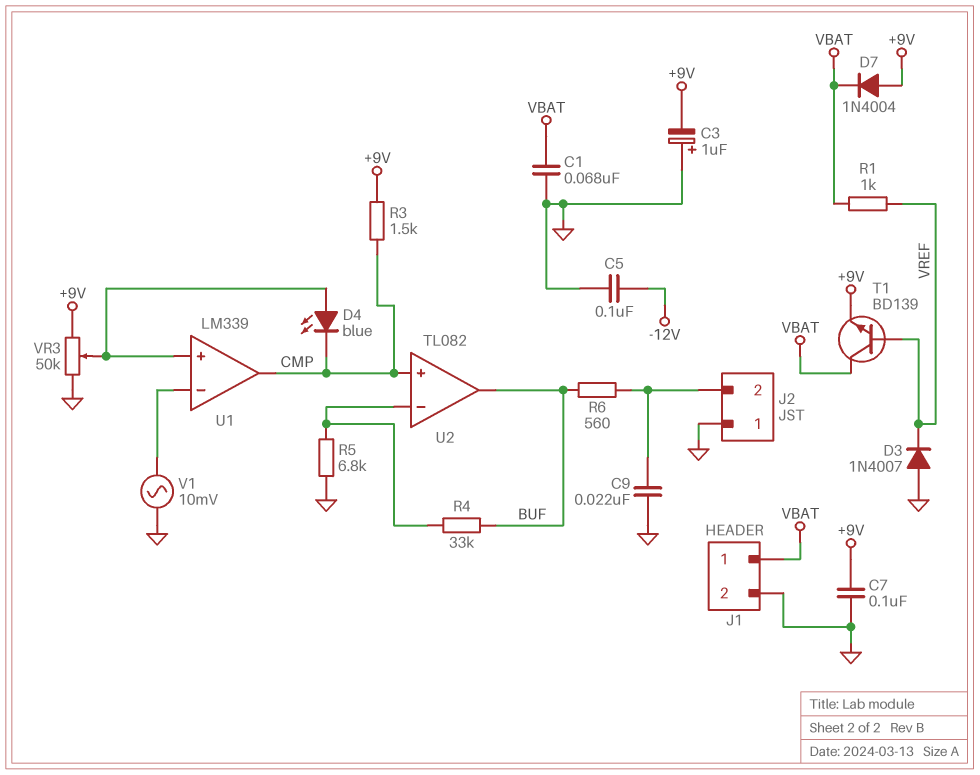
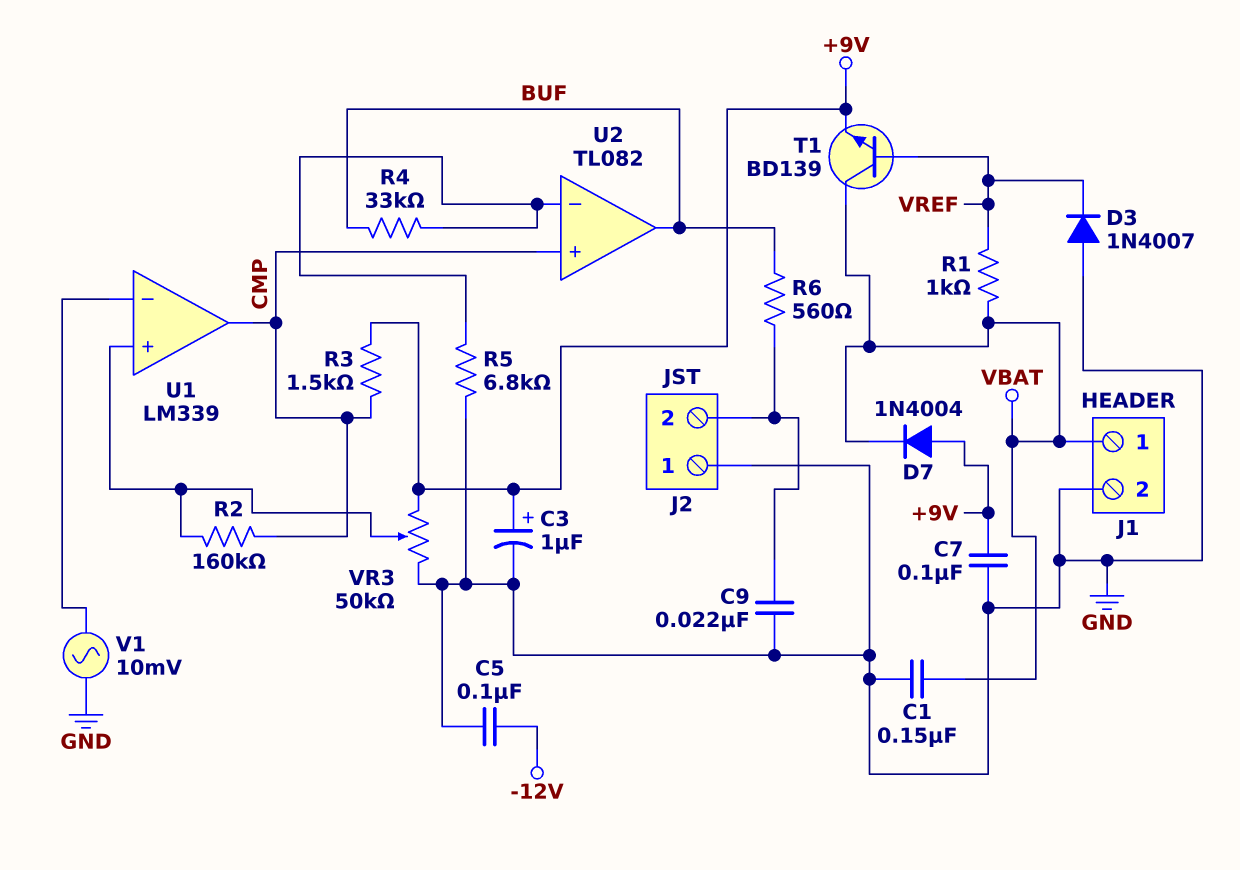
C1: 68nF (GND, VBAT) -> 150nF (GND, VBAT)
C3: 1uF (plus GND, minus +9V) -> 1uF (plus +9V, minus GND)
D4: LED blue (A U1/in+, K CMP) -> none
R2: none -> 160k (CMP, U1/in+)

